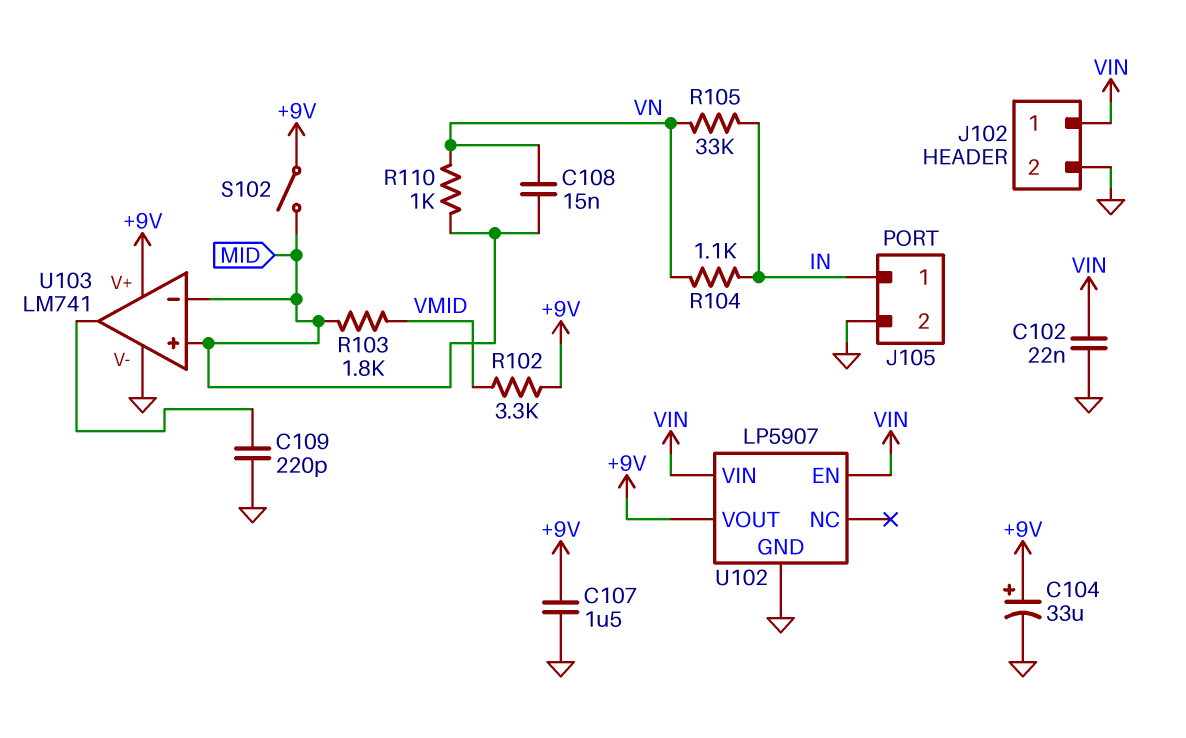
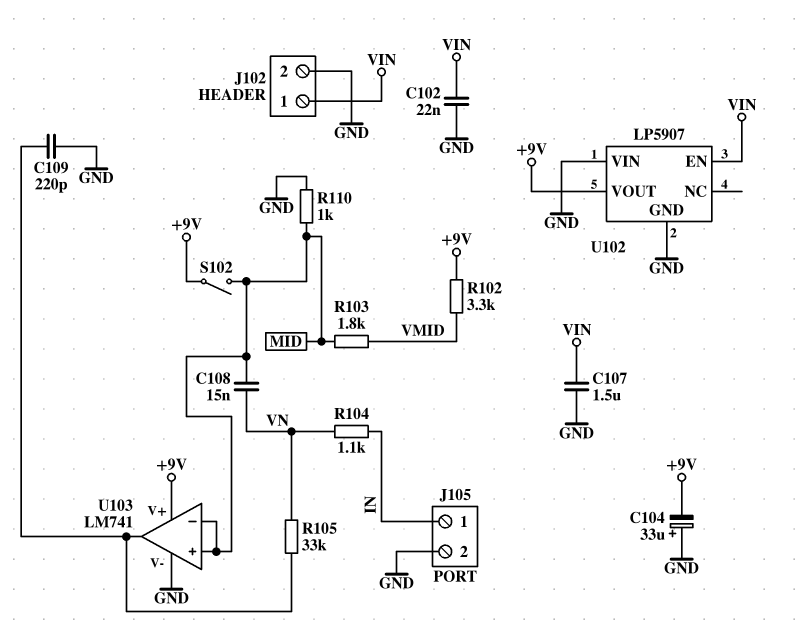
C104: 33uF (plus +9V, minus GND) -> 33uF (plus GND, minus +9V)
C107: 1.5uF (+9V, GND) -> 1.5uF (GND, VIN)
R105: 33k (IN, VN) -> 33k (U103/out, VN)
R110: 1k (MID, VN) -> 1k (GND, MID)
U102 pin VIN: VIN -> GND

